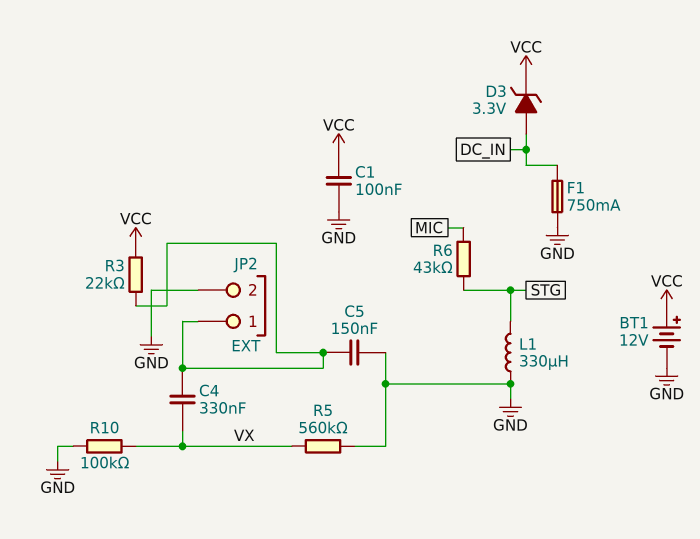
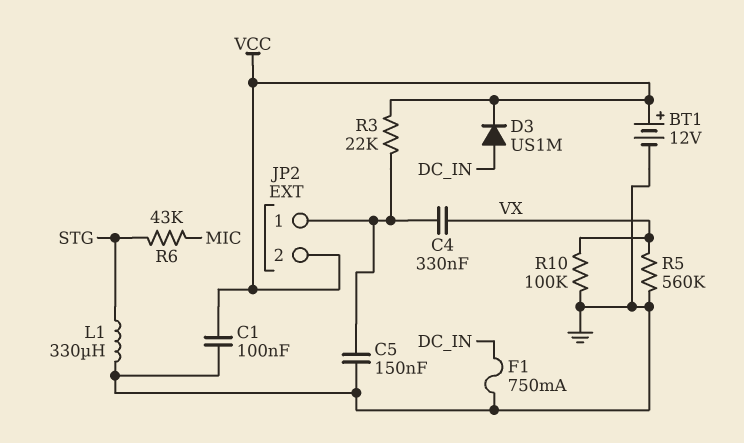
D3: zener 3.3V (A DC_IN, K VCC) -> diode US1M (A DC_IN, K VCC)
JP2 pin 2: GND -> VCC

